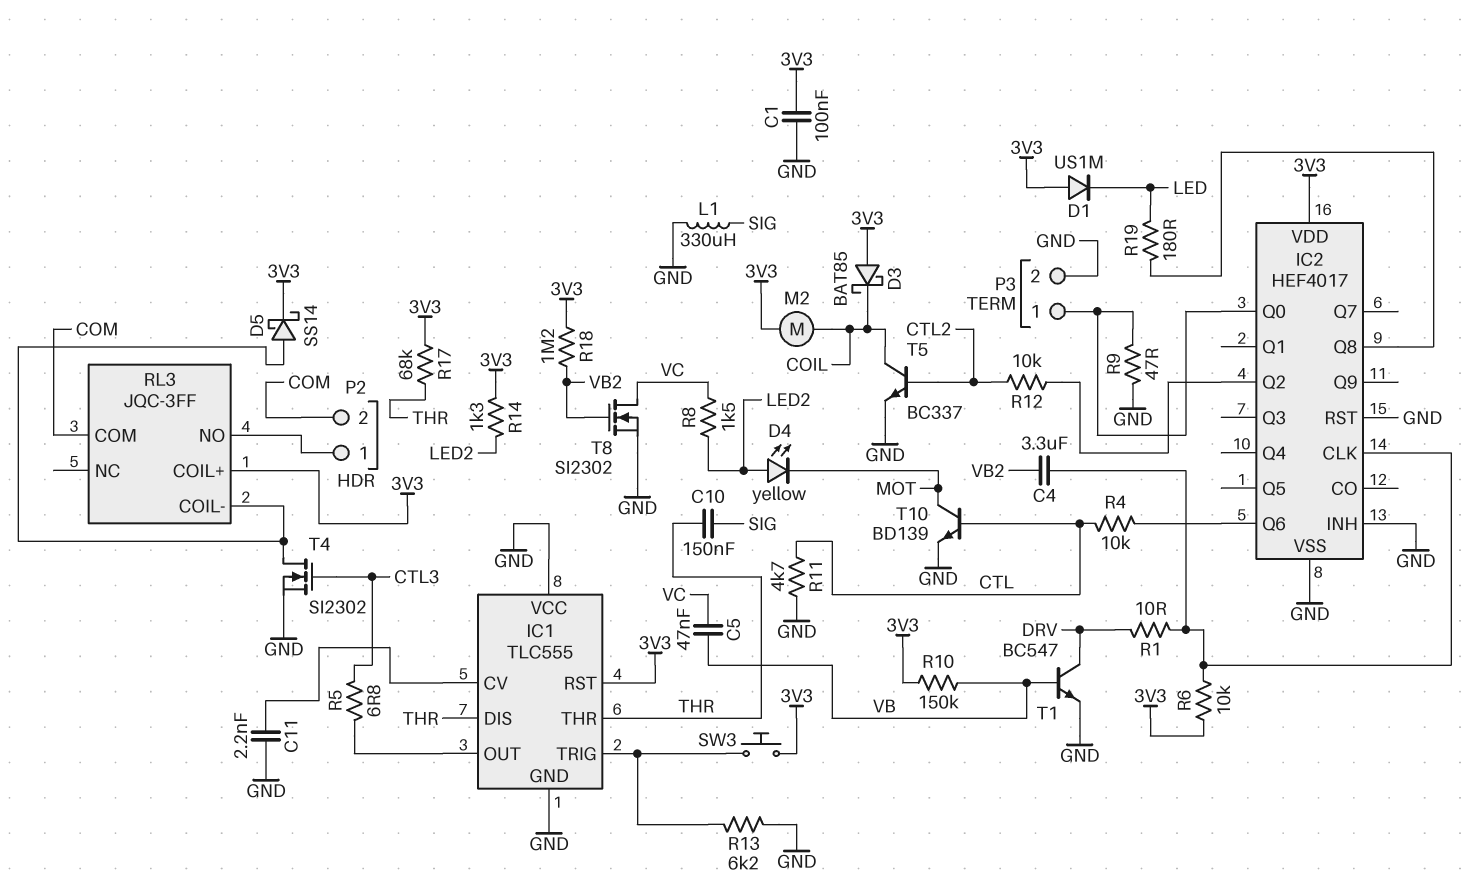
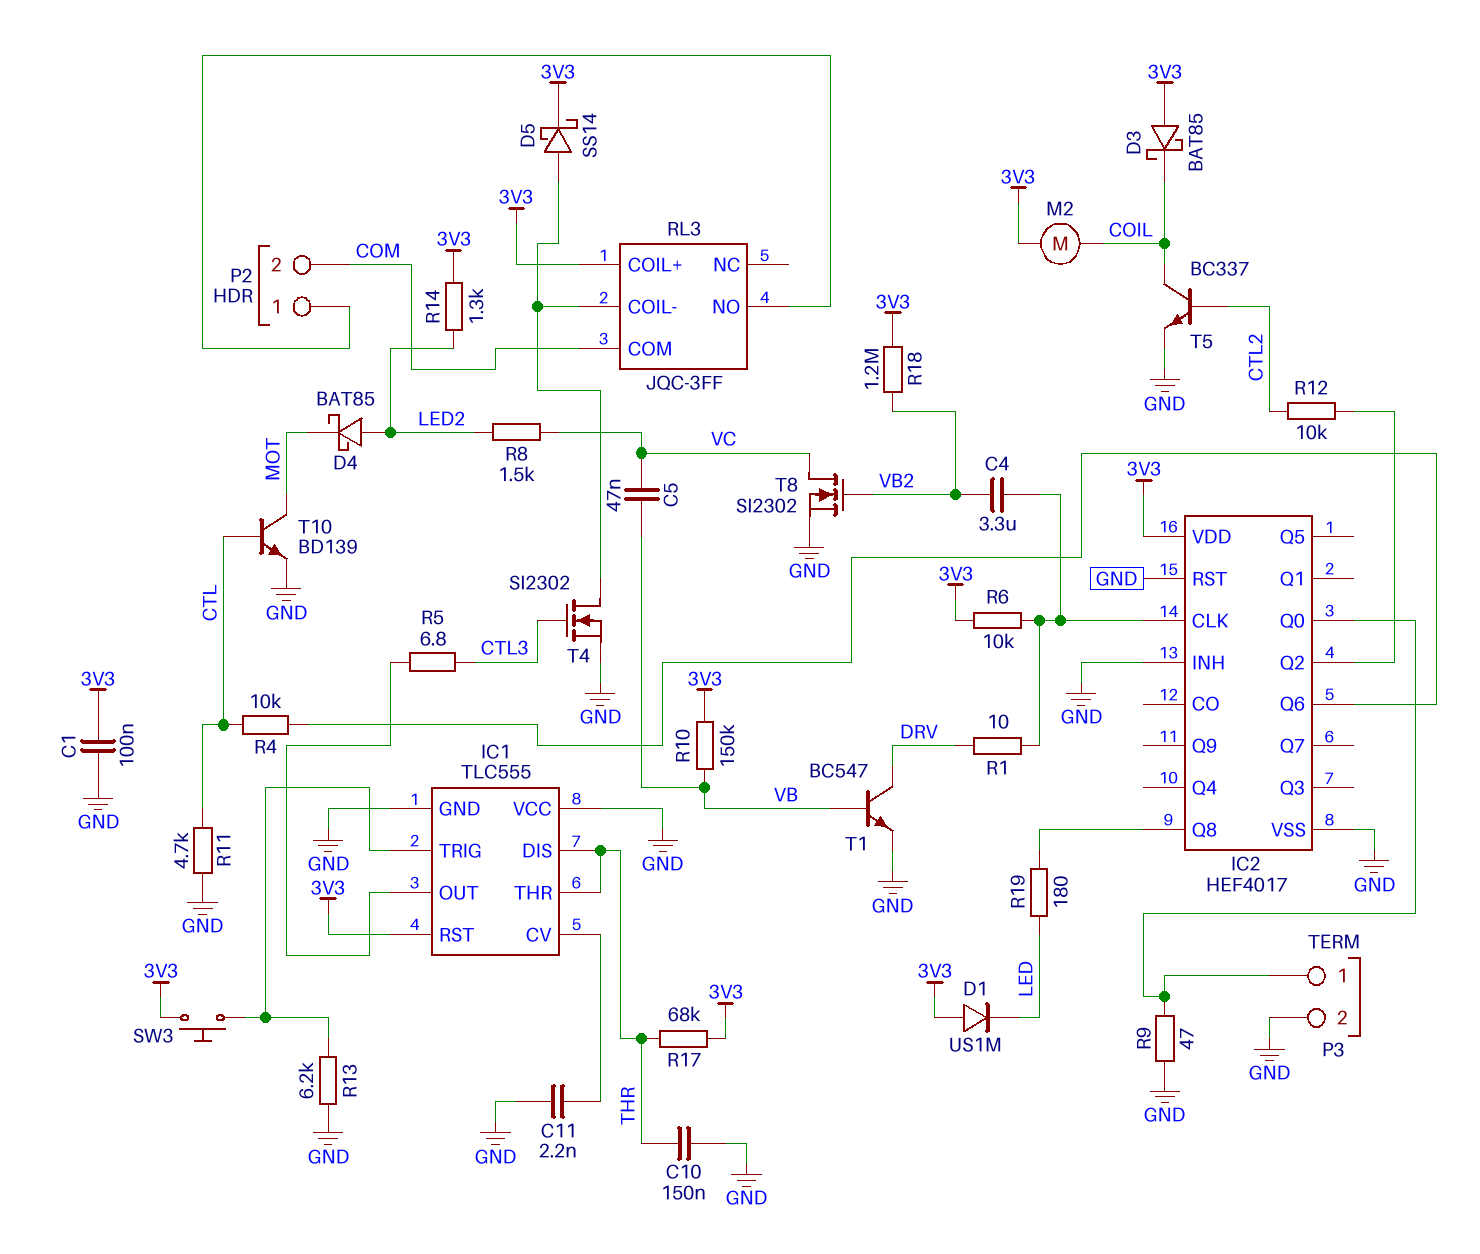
C10: 150nF (SIG, THR) -> 150nF (GND, THR)
D4: LED yellow (A LED2, K MOT) -> schottky BAT85 (A LED2, K MOT)
L1: 330uH (GND, SIG) -> none

